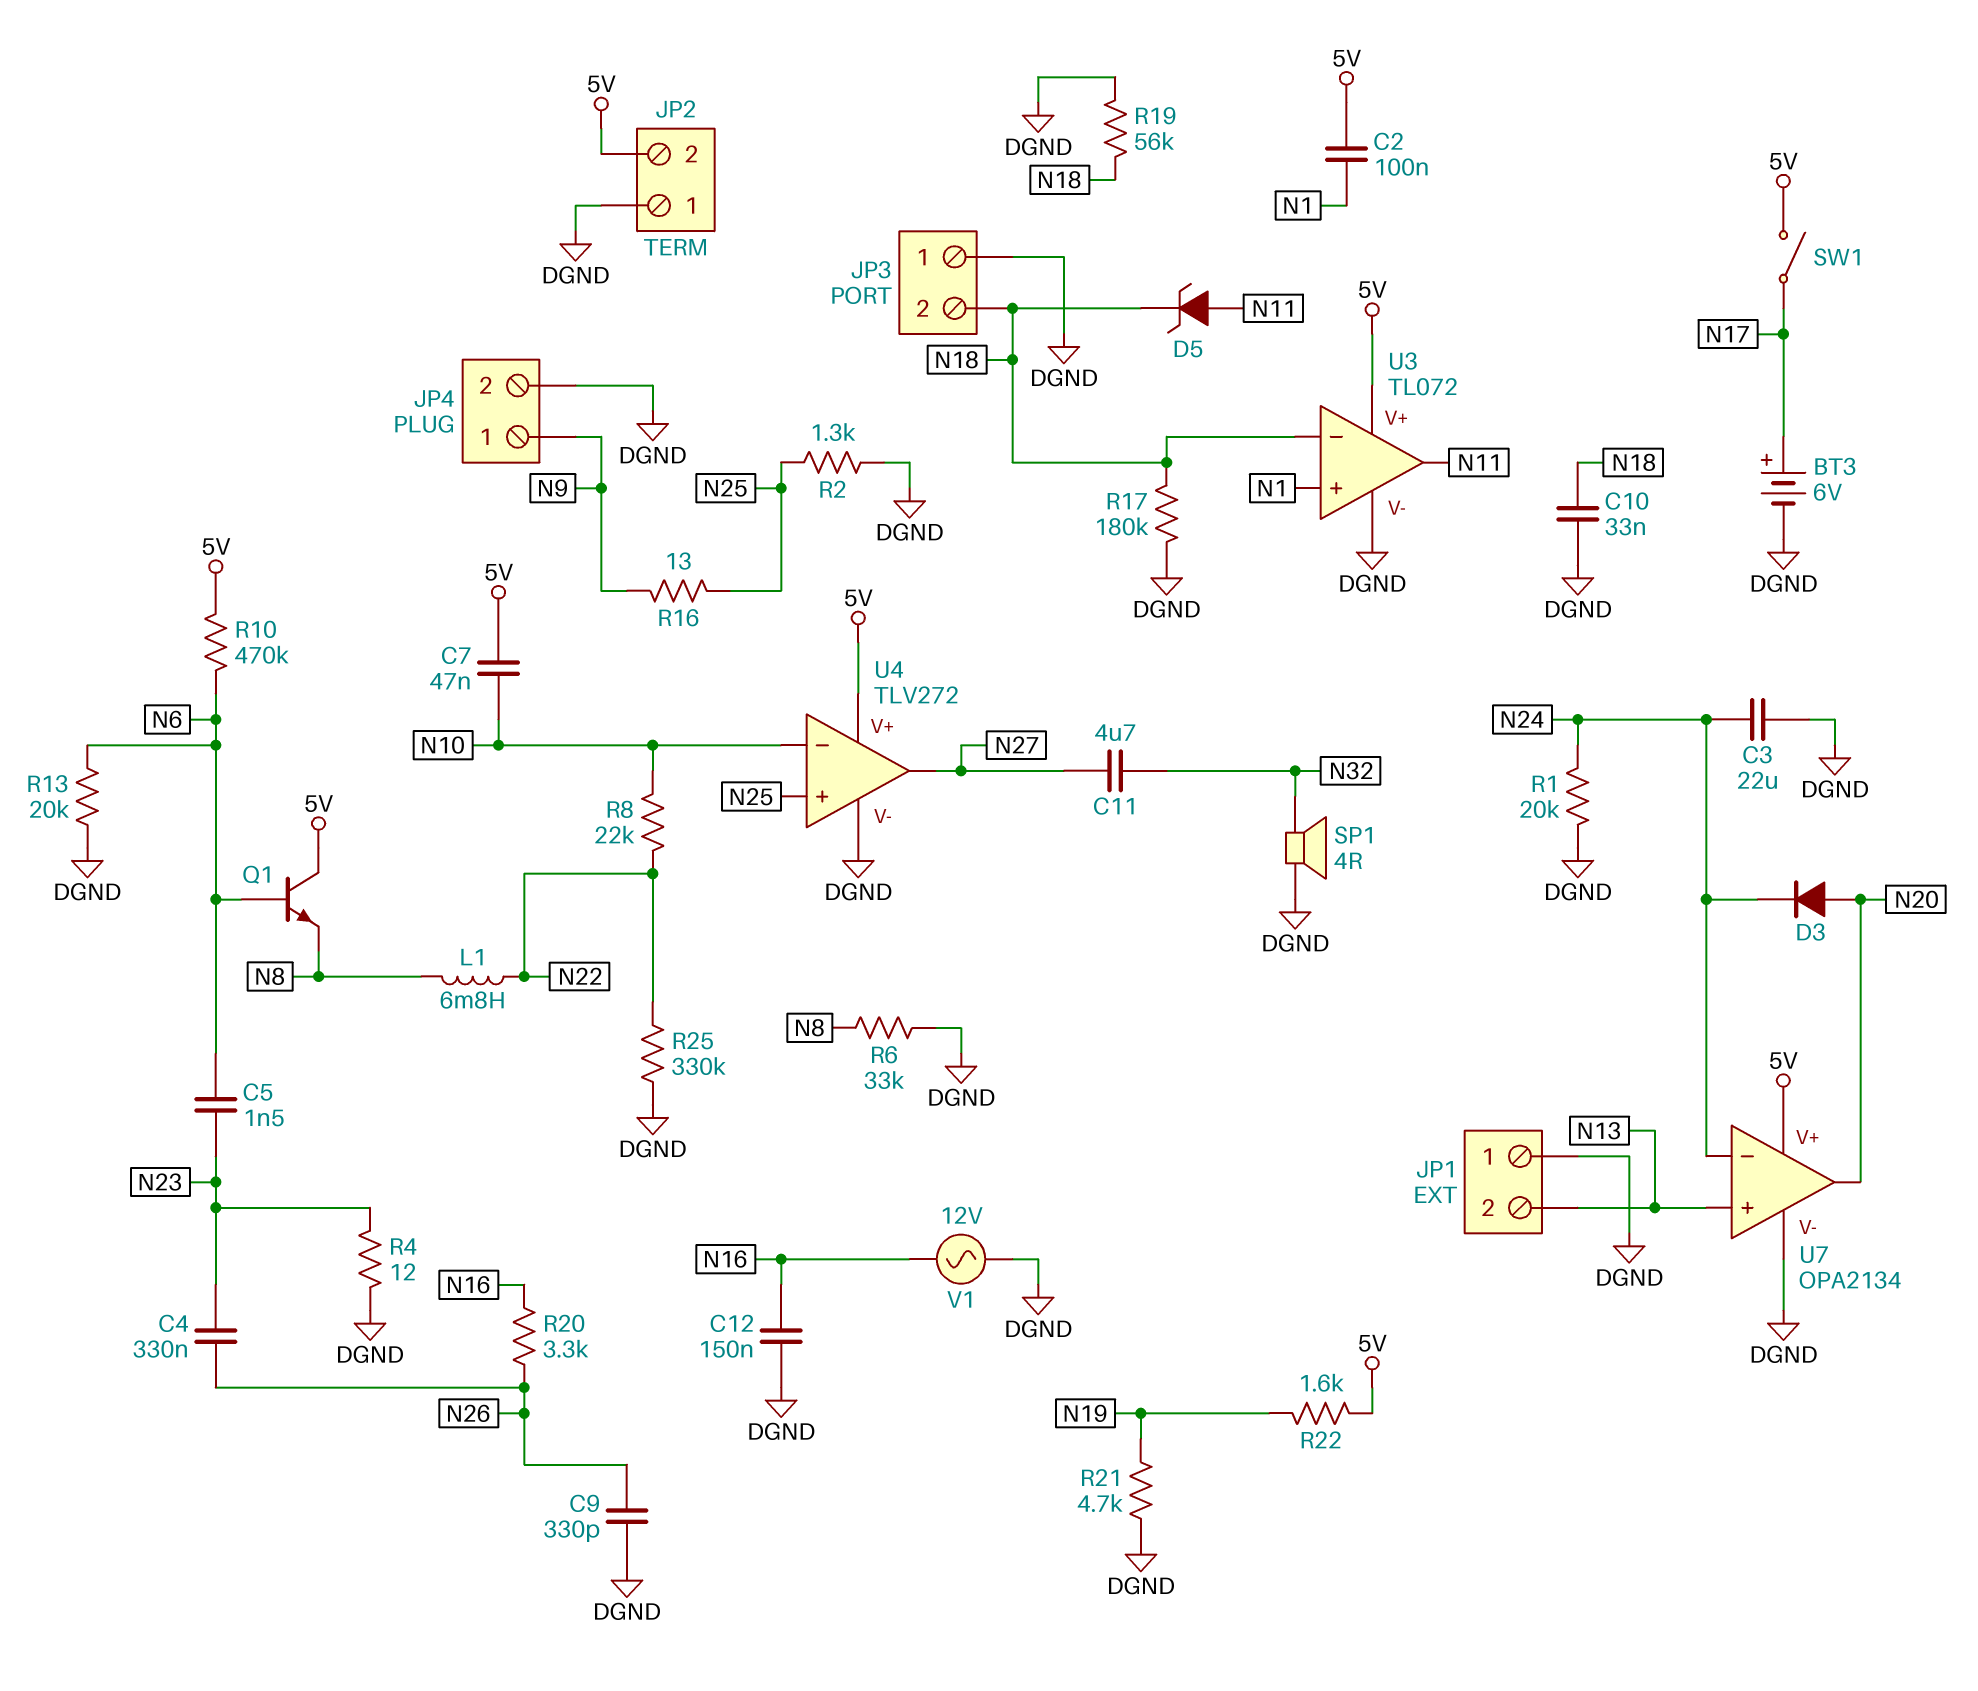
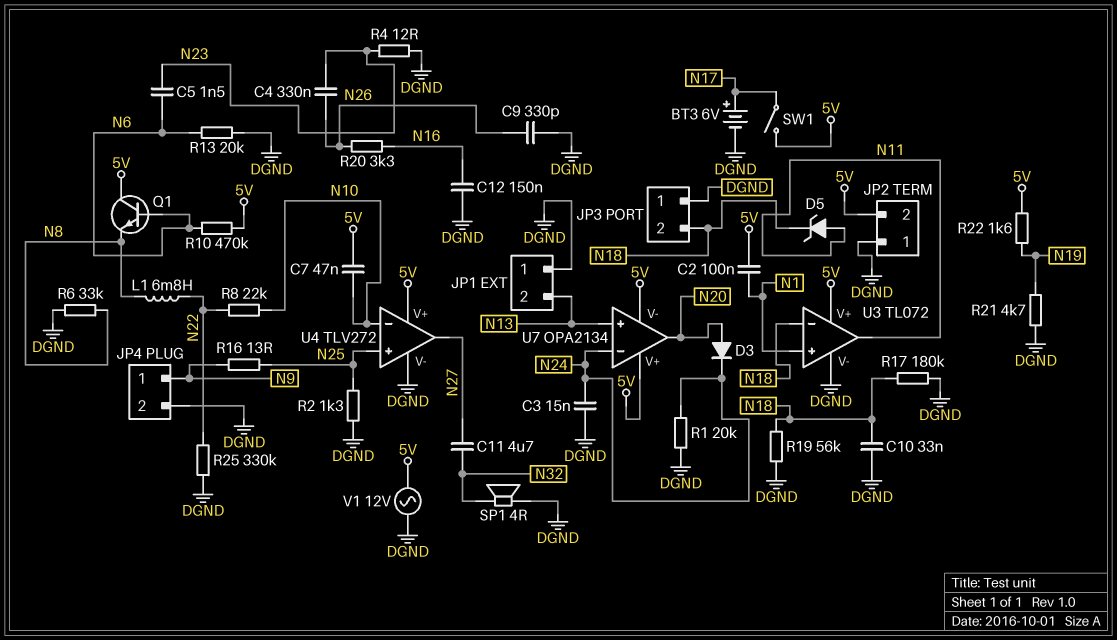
C3: 22uF (DGND, N24) -> 15nF (DGND, N24)
U7 pin V-: DGND -> 5V
V1: AC 12V (DGND, N16) -> AC 12V (5V, DGND)

